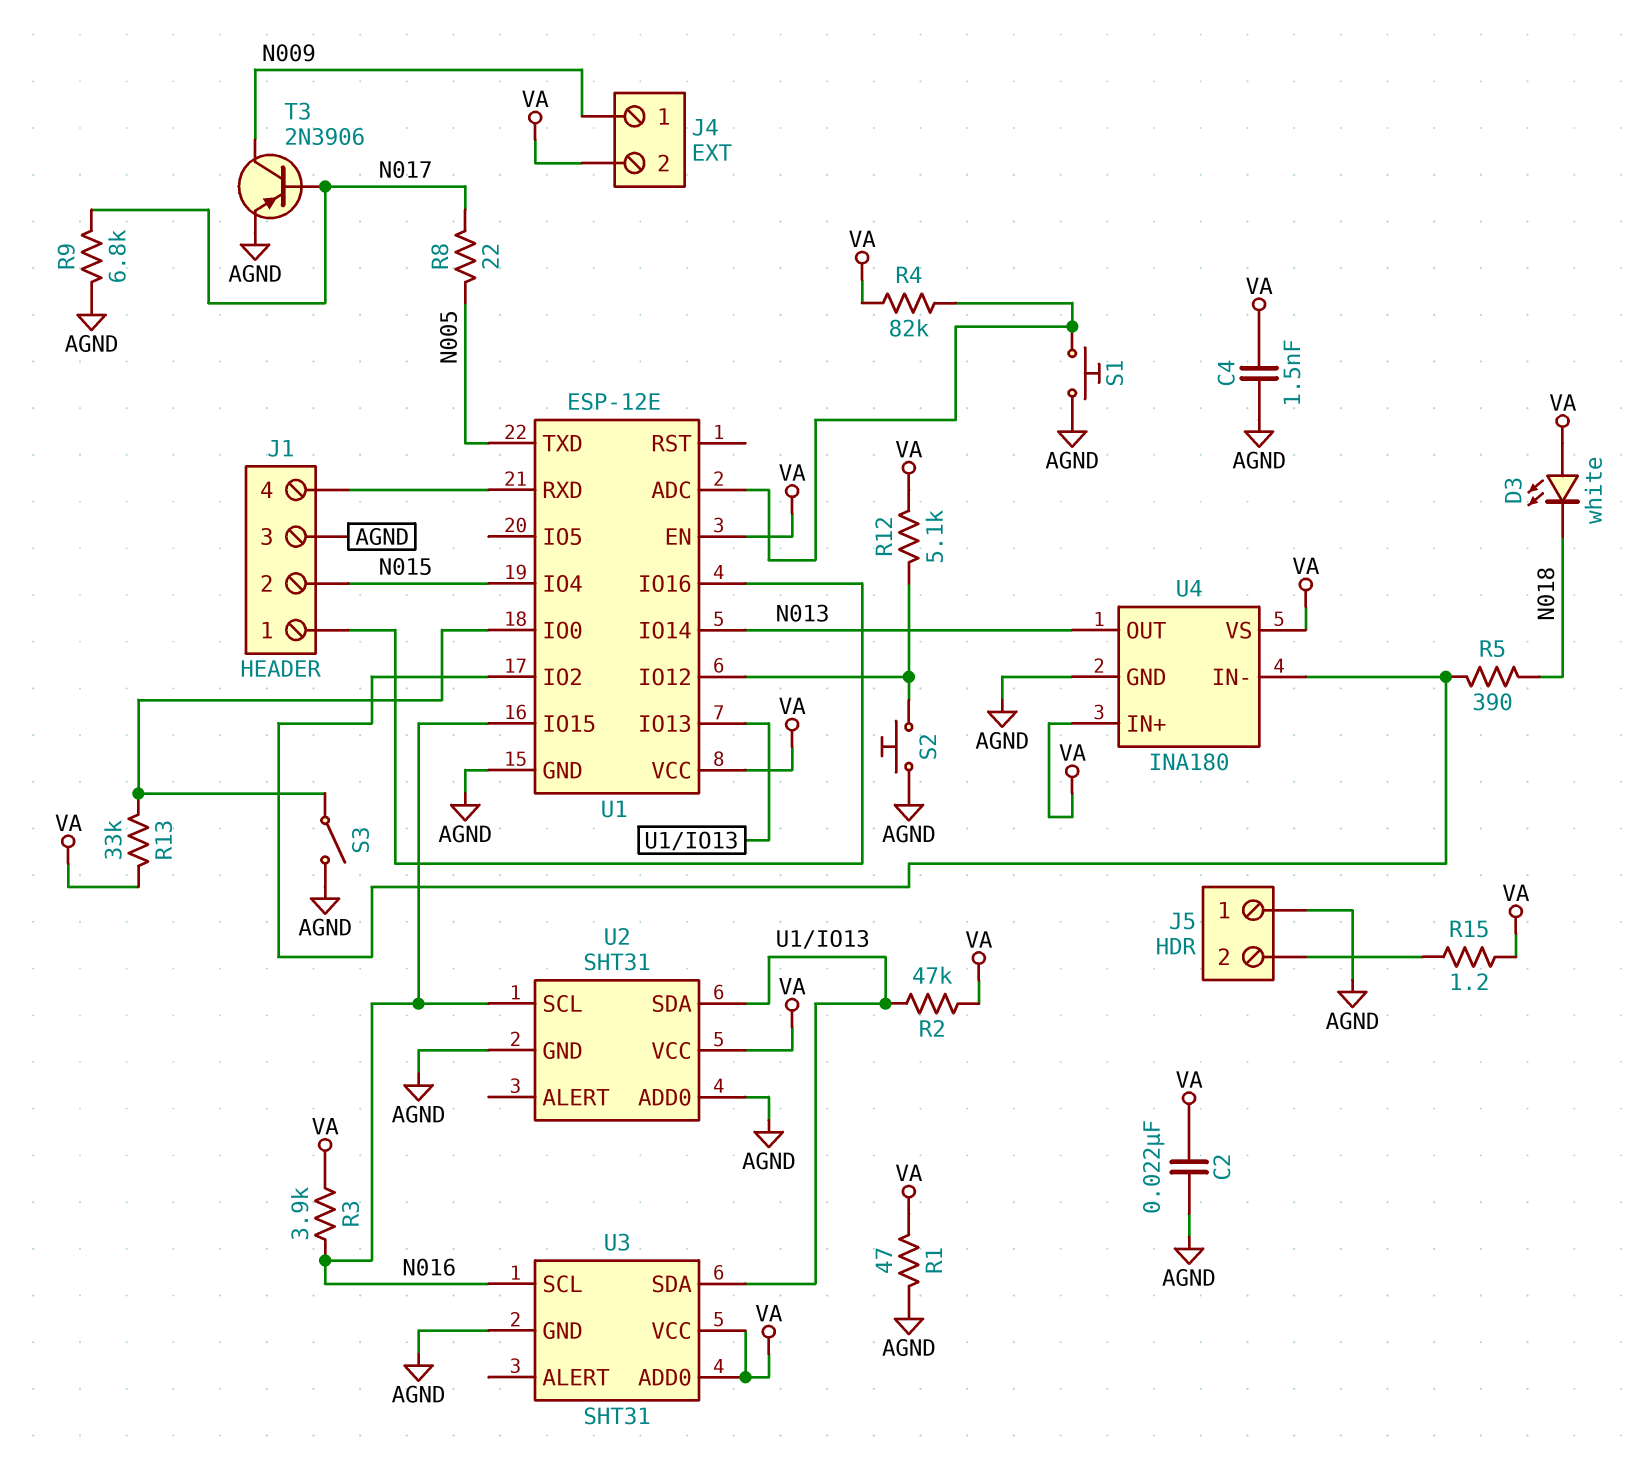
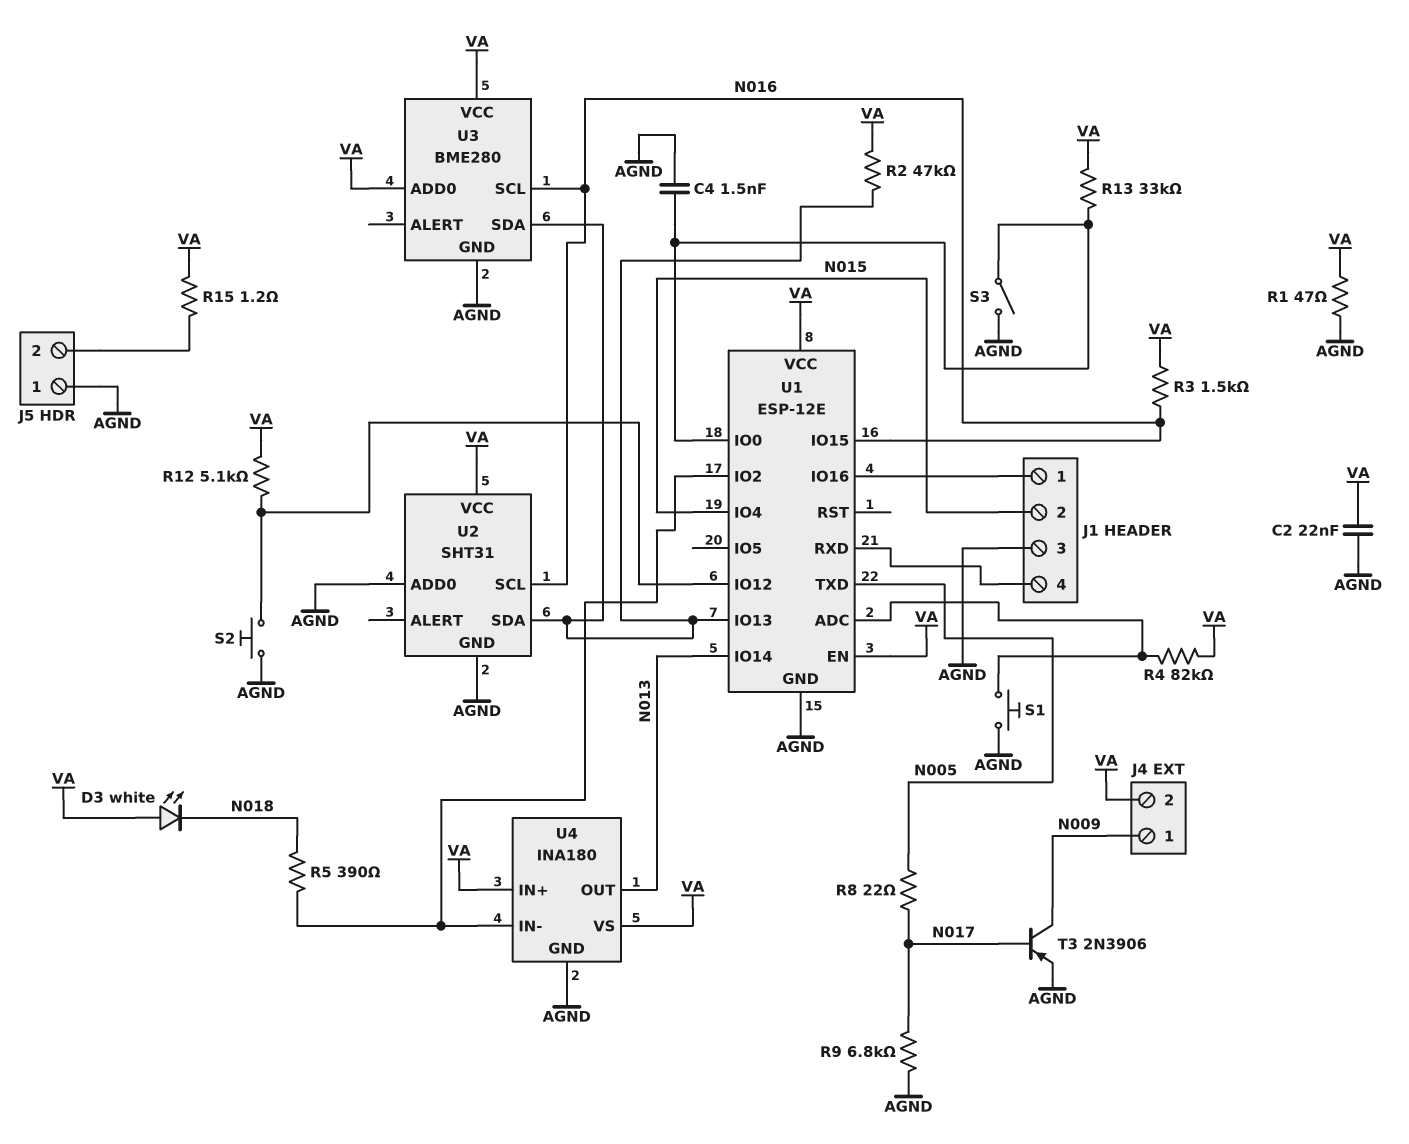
C4: 1.5nF (AGND, VA) -> 1.5nF (AGND, U1/IO0)
R3: 3.9k (N016, VA) -> 1.5k (N016, VA)
U3: SHT31 -> BME280

